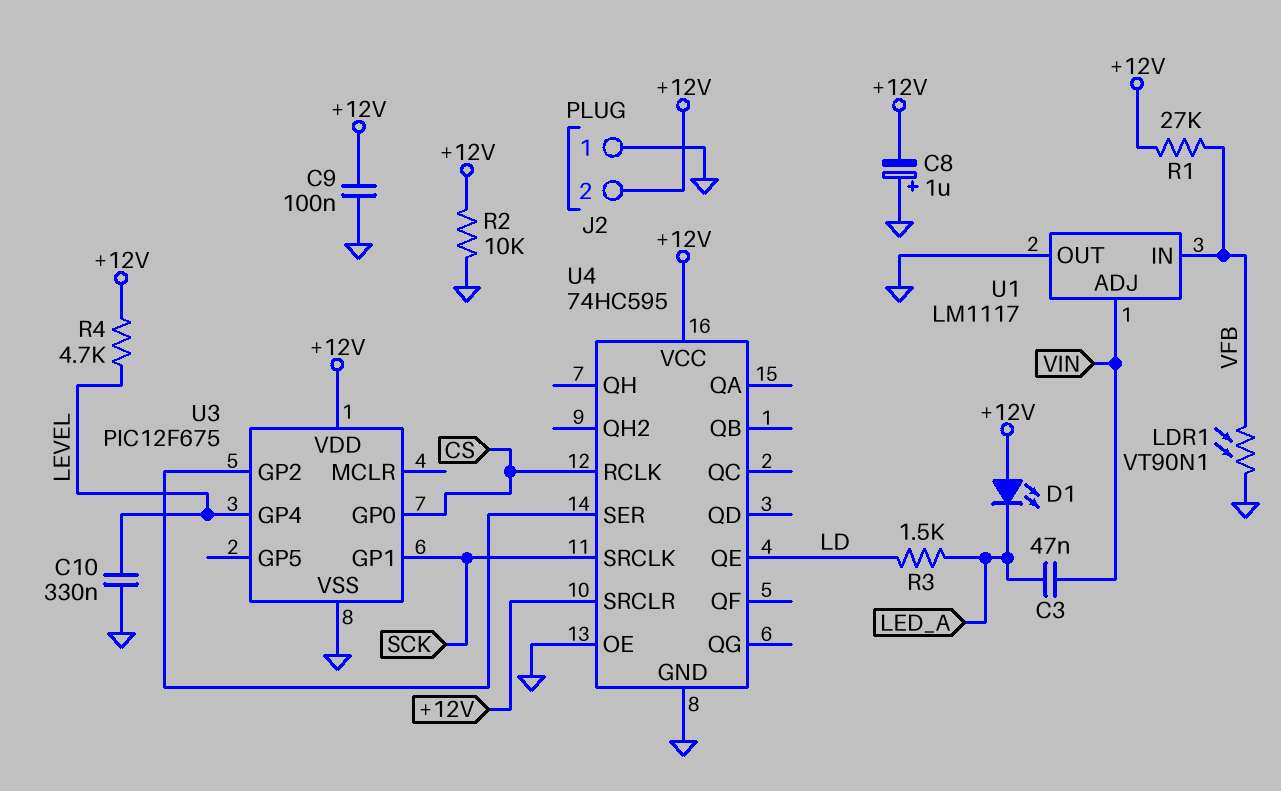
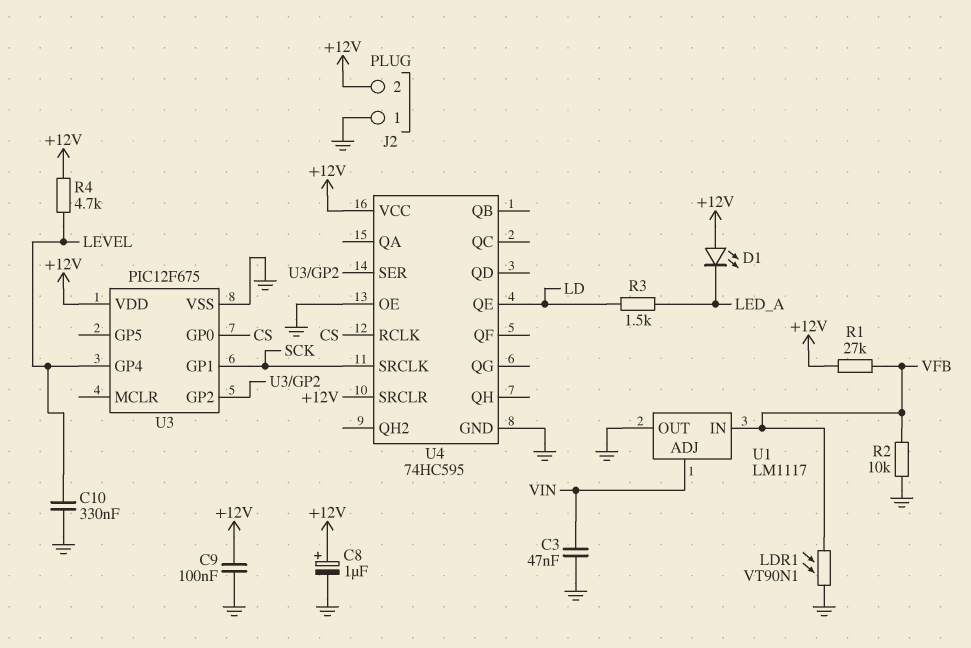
C3: 47nF (LED_A, VIN) -> 47nF (GND, VIN)
C8: 1uF (plus GND, minus +12V) -> 1uF (plus +12V, minus GND)
R2: 10k (+12V, GND) -> 10k (GND, VFB)

